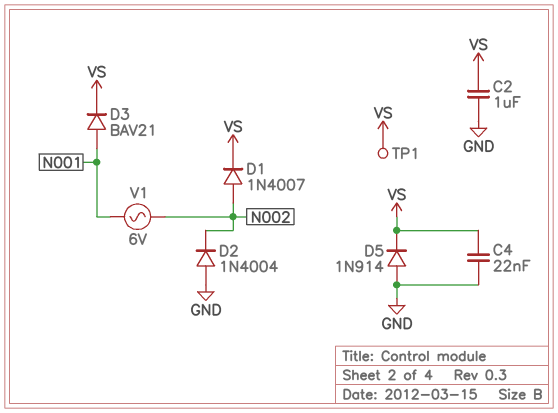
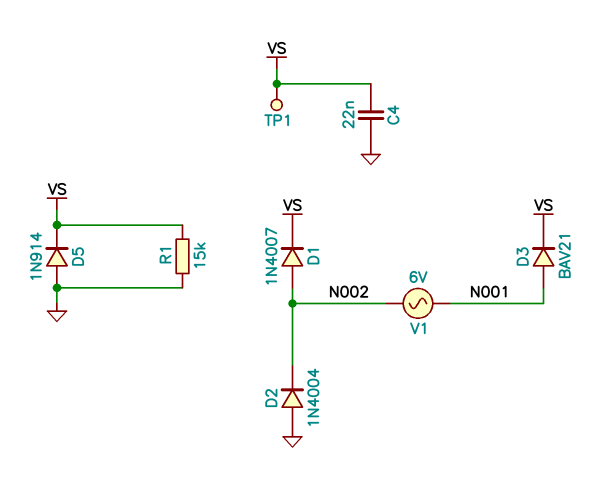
C2: 1uF (GND, VS) -> none
R1: none -> 15k (GND, VS)

